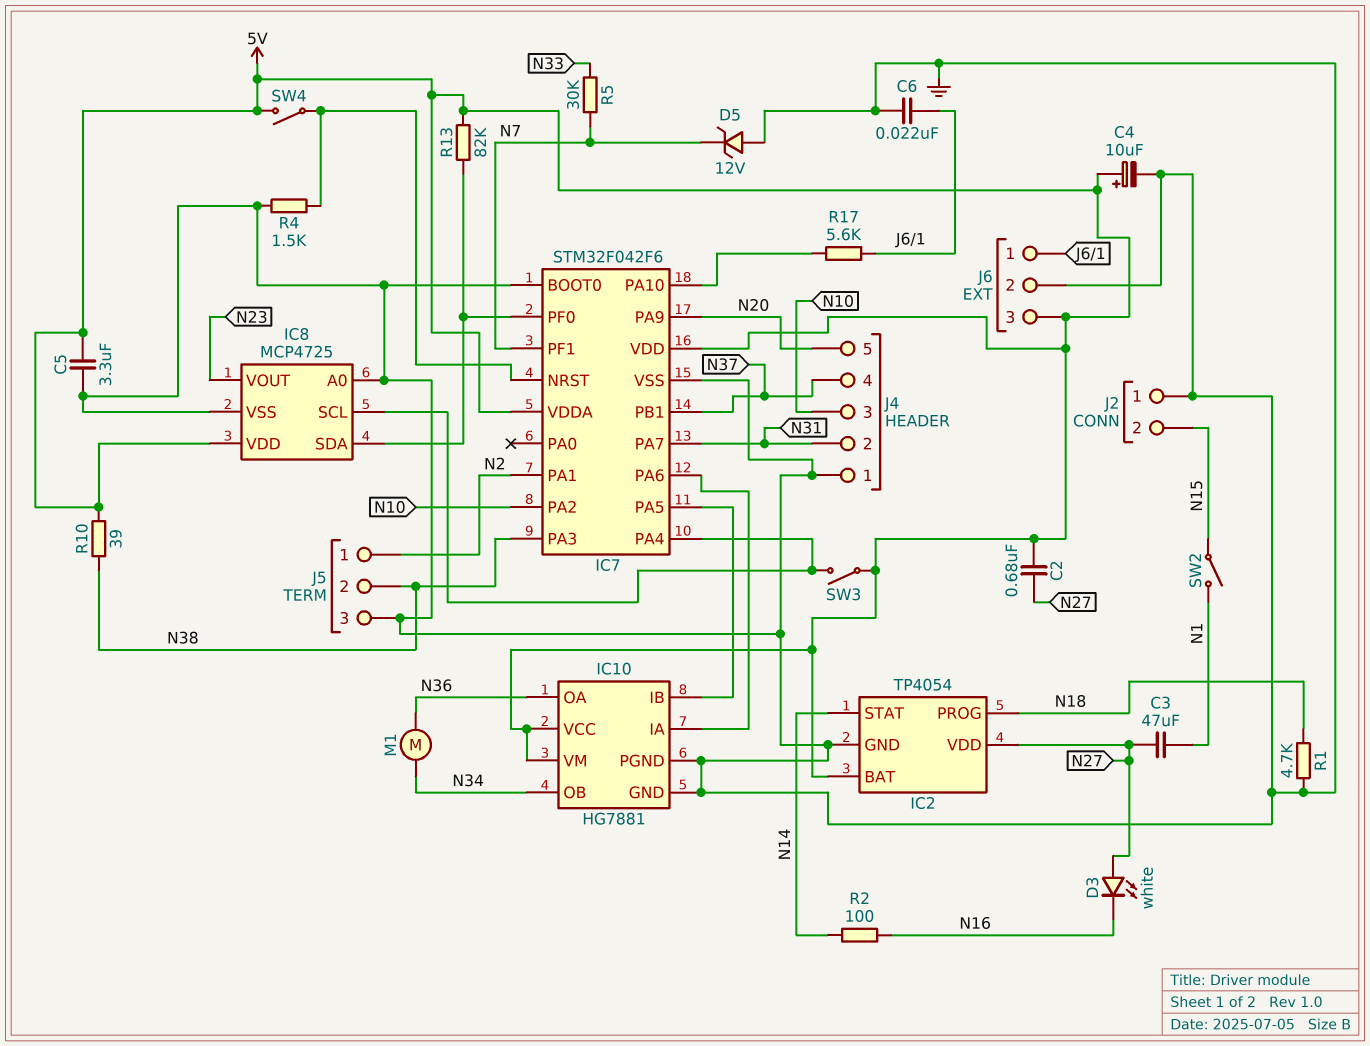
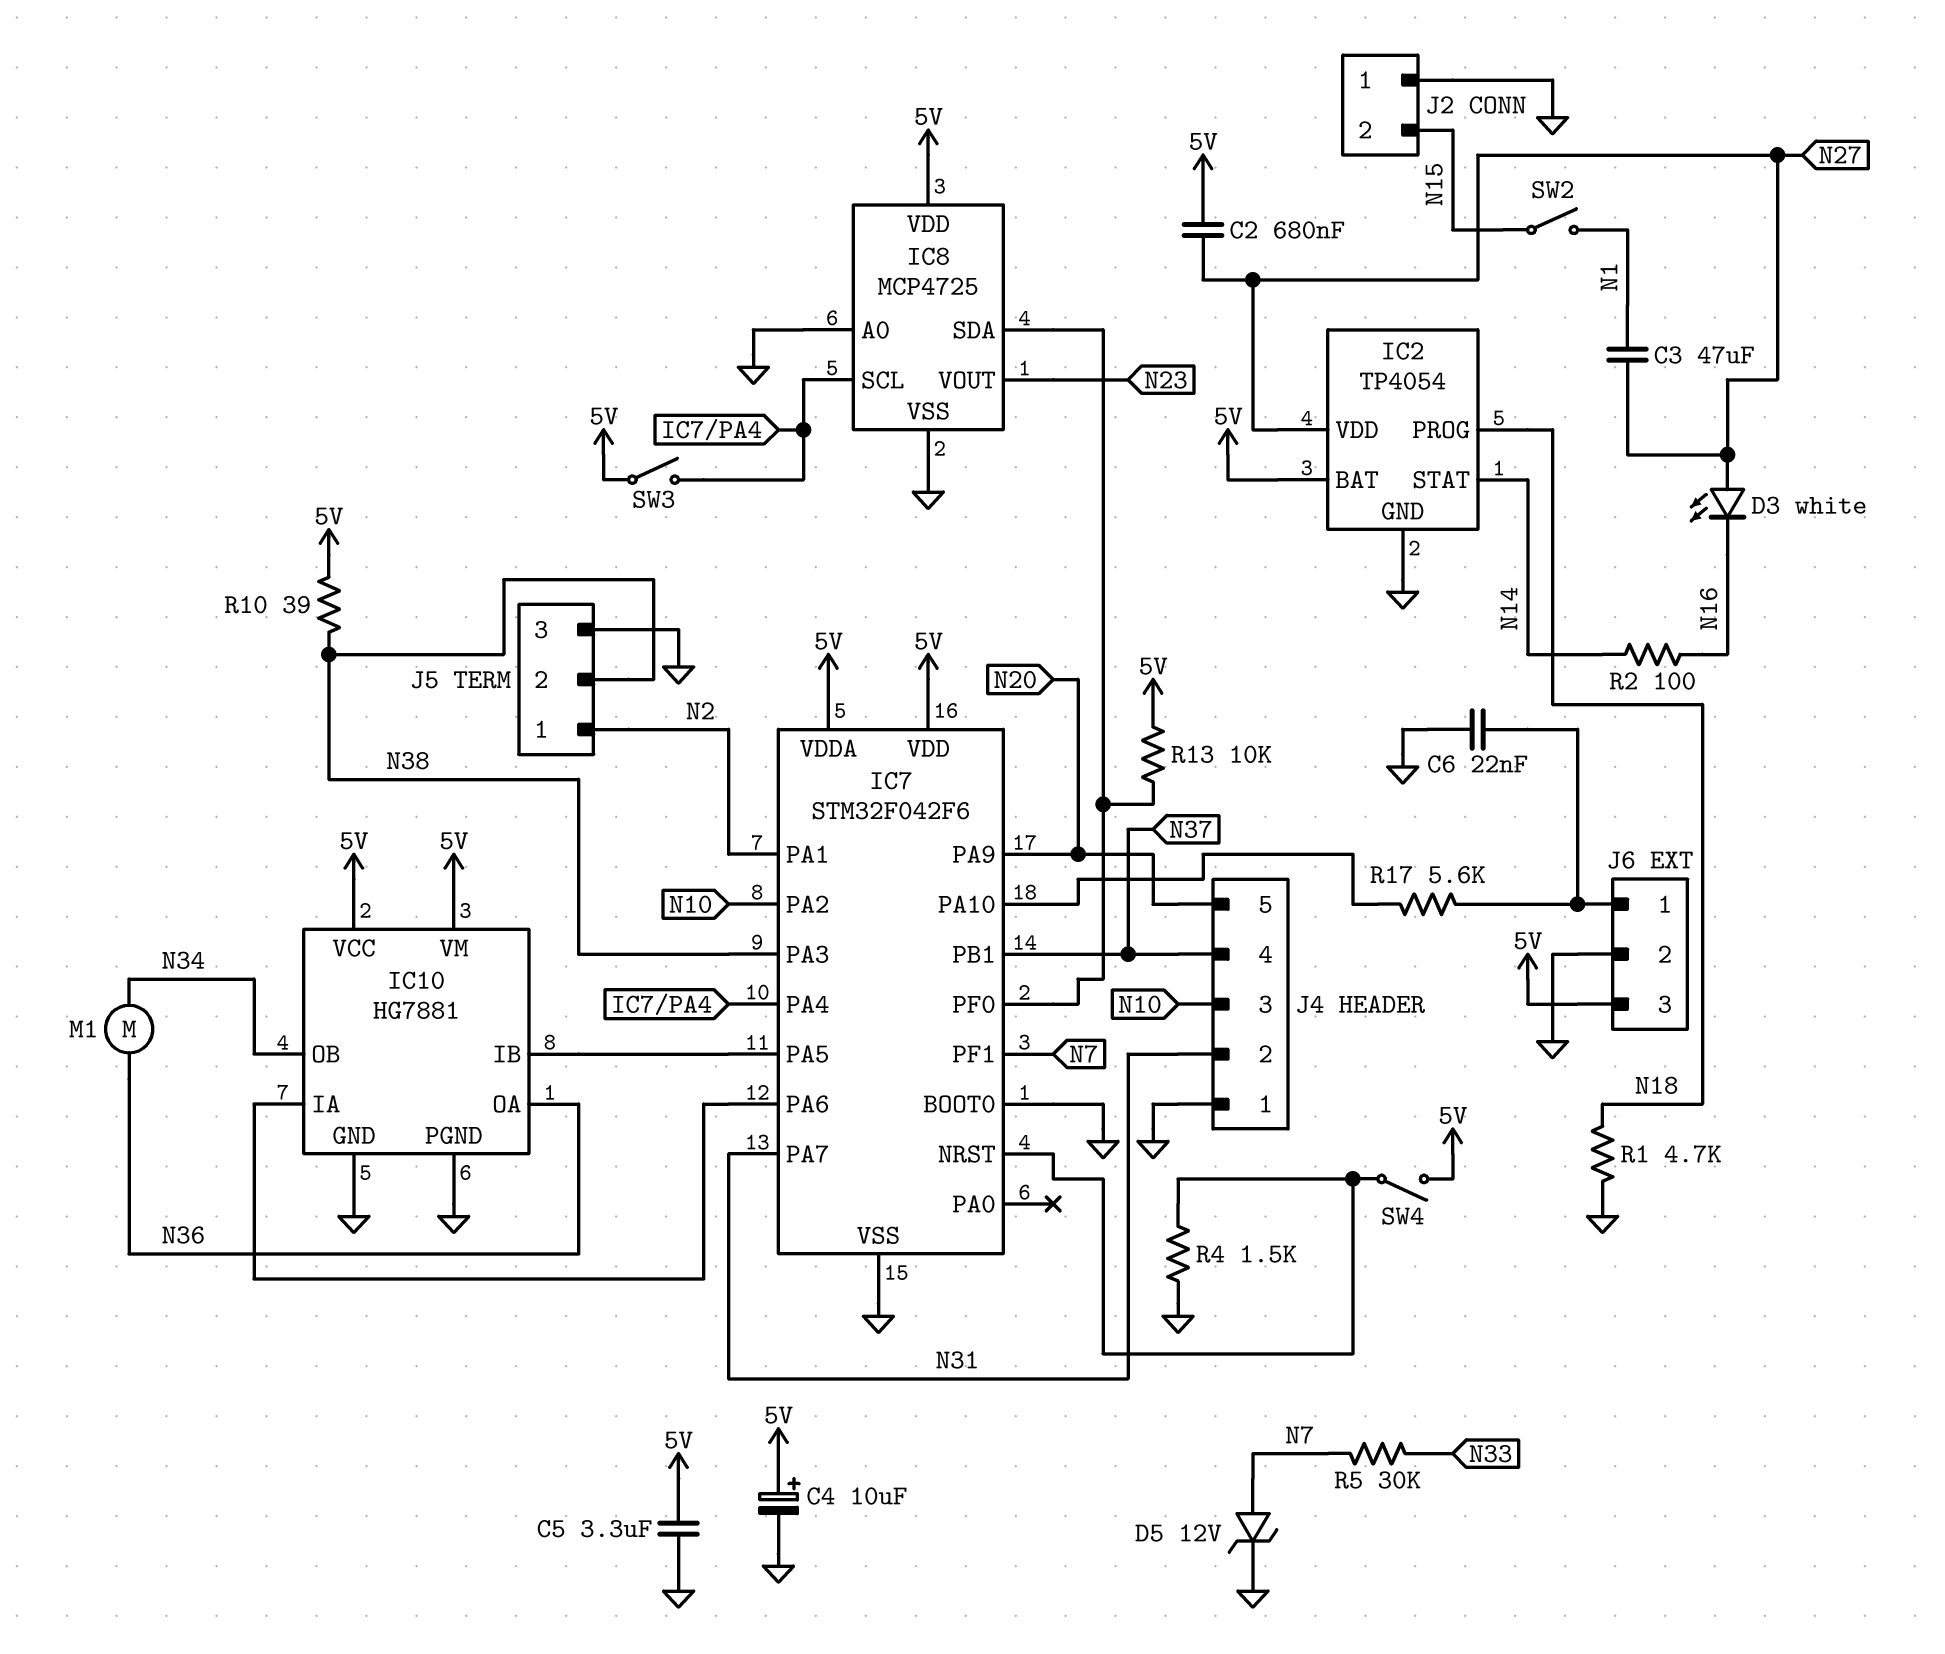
D5: zener 12V (A GND, K N7) -> zener 12V (A N7, K GND)
R13: 82k (5V, IC7/PF0) -> 10k (5V, IC7/PF0)

